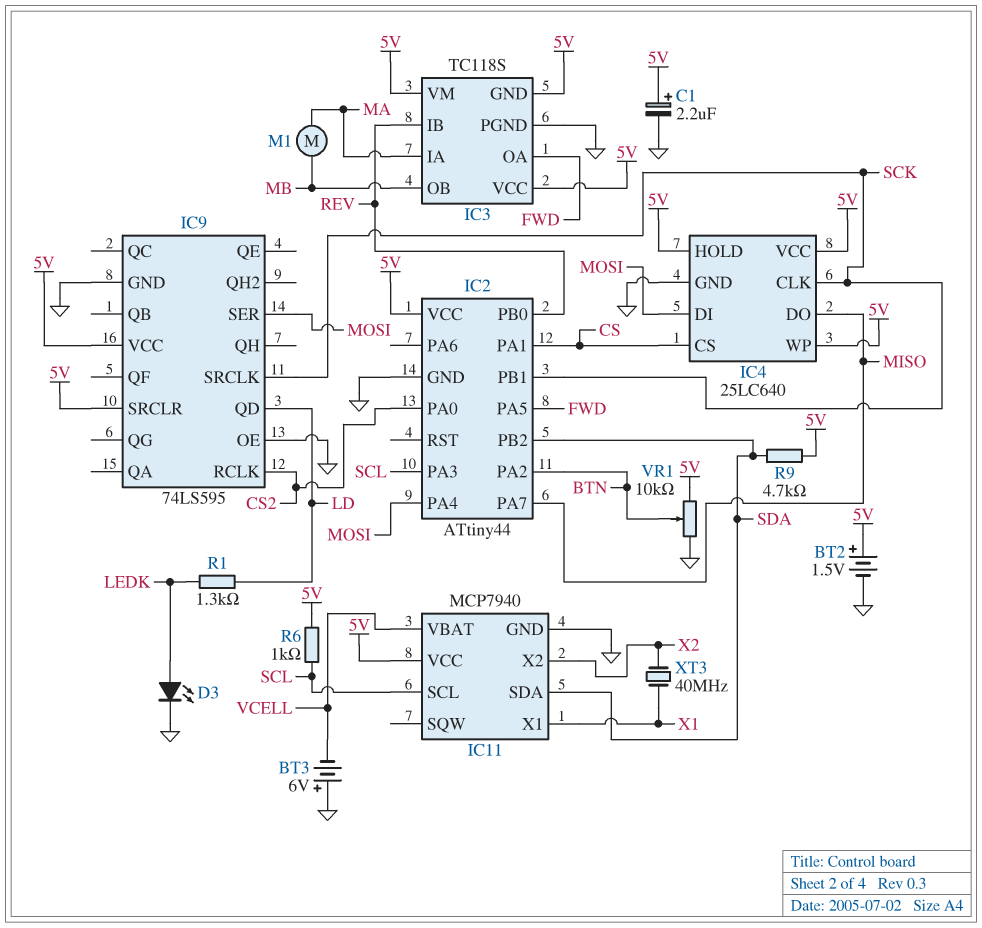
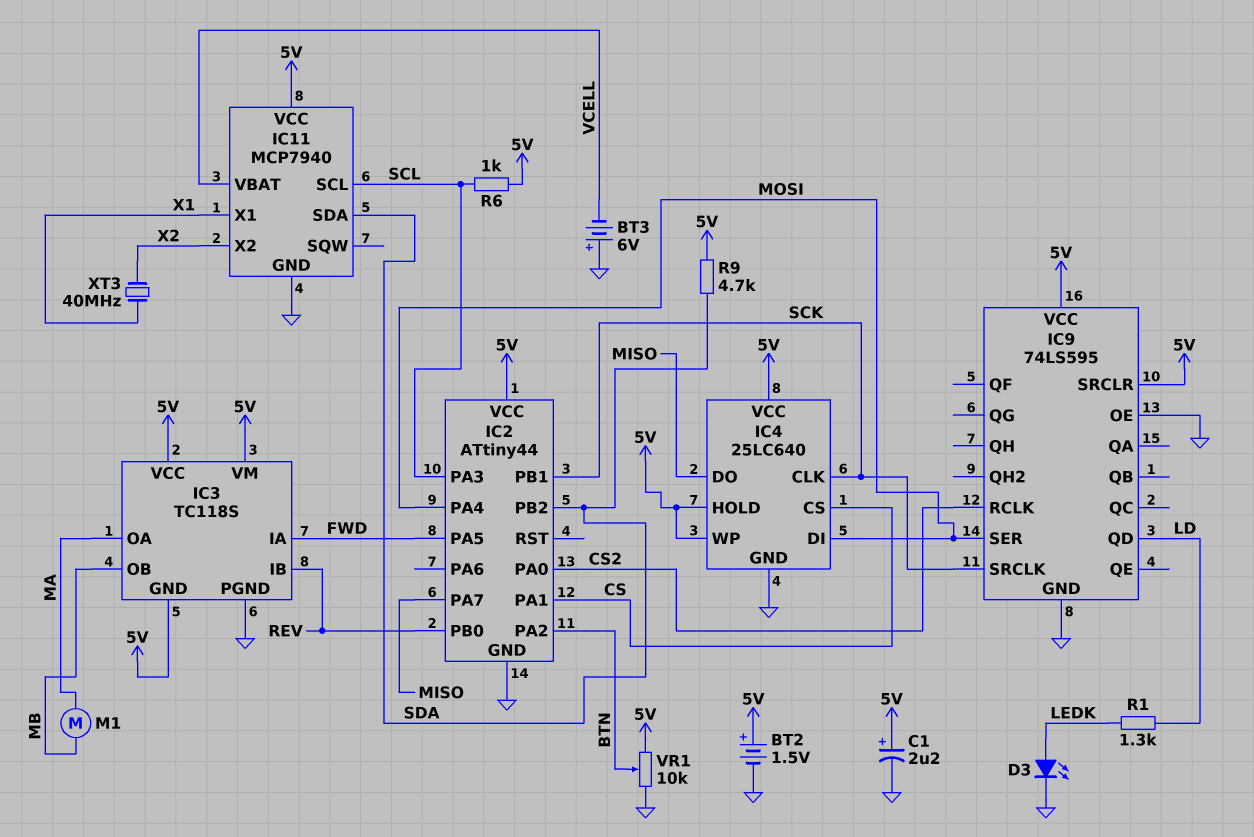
IC3 pin IA: MA -> FWD
IC3 pin OA: FWD -> MA

